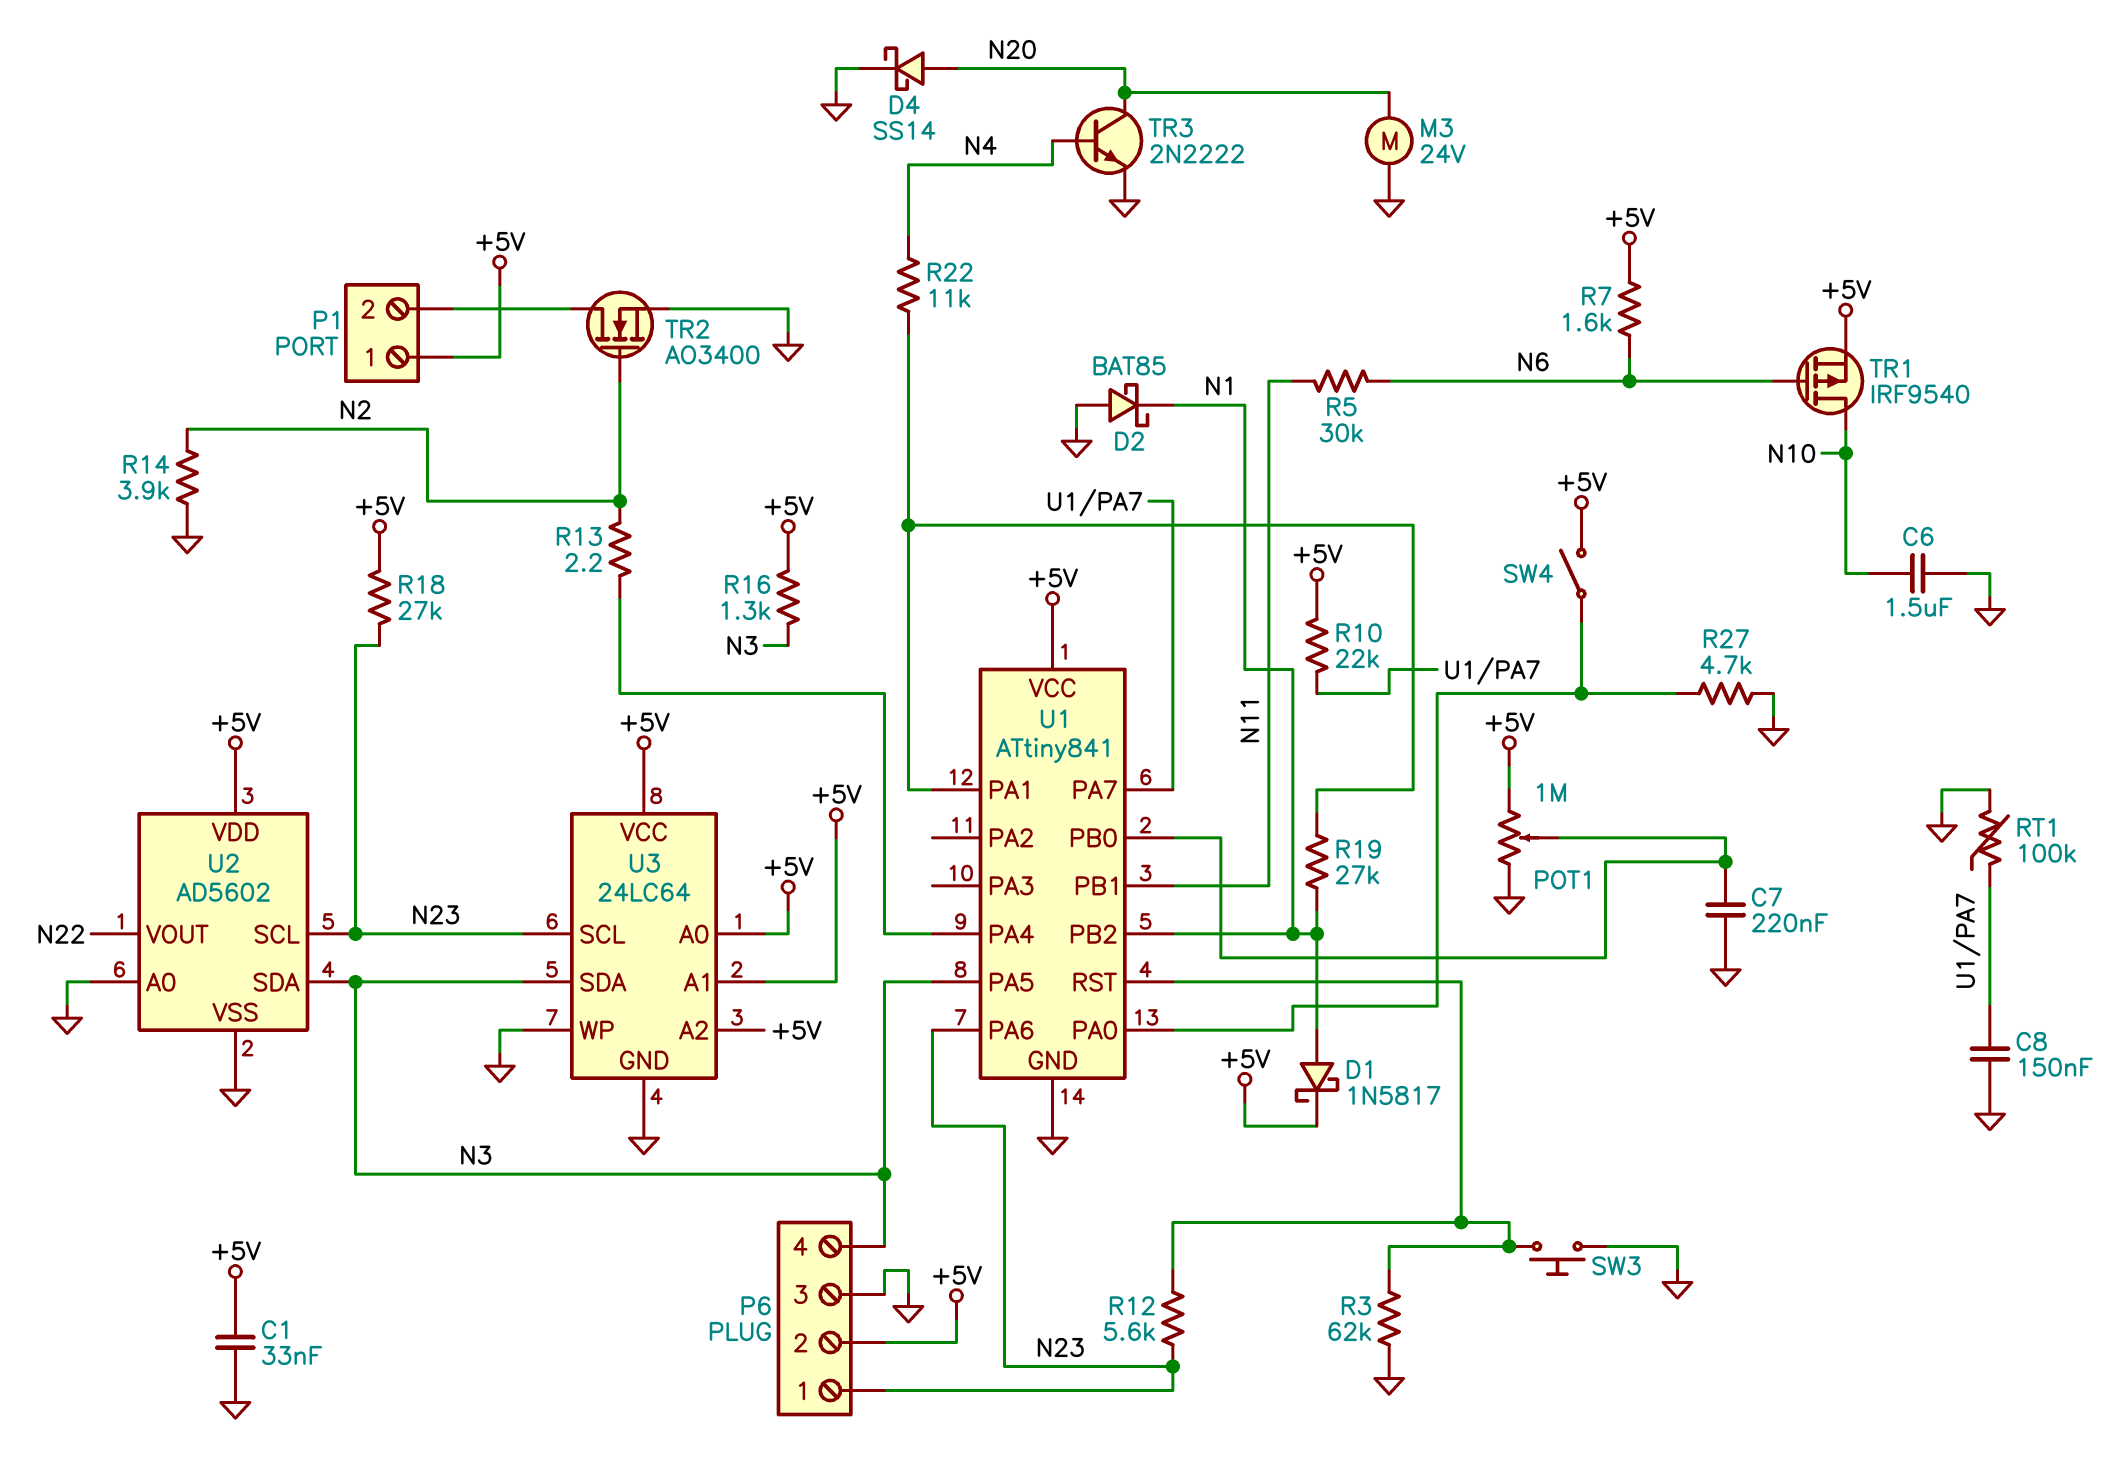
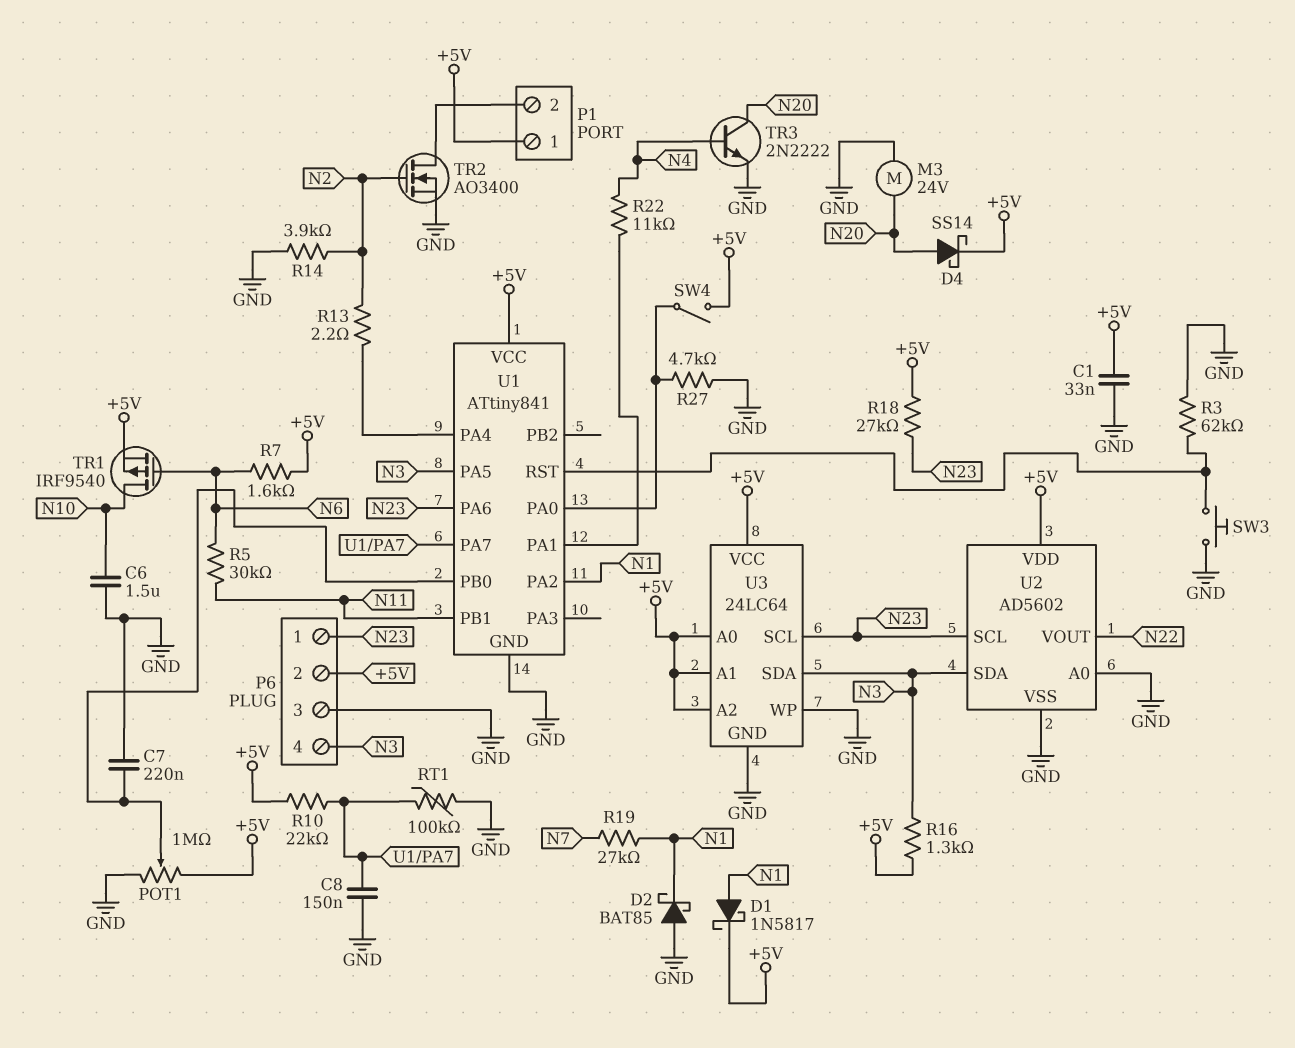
D4: schottky SS14 (A N20, K GND) -> schottky SS14 (A N20, K +5V)
R12: 5.6k (N23, U1/RST) -> none
R19: 27k (N1, U1/PA1) -> 27k (N1, N7)
U1 pin PA2: none -> N1
U1 pin PB2: N1 -> none

